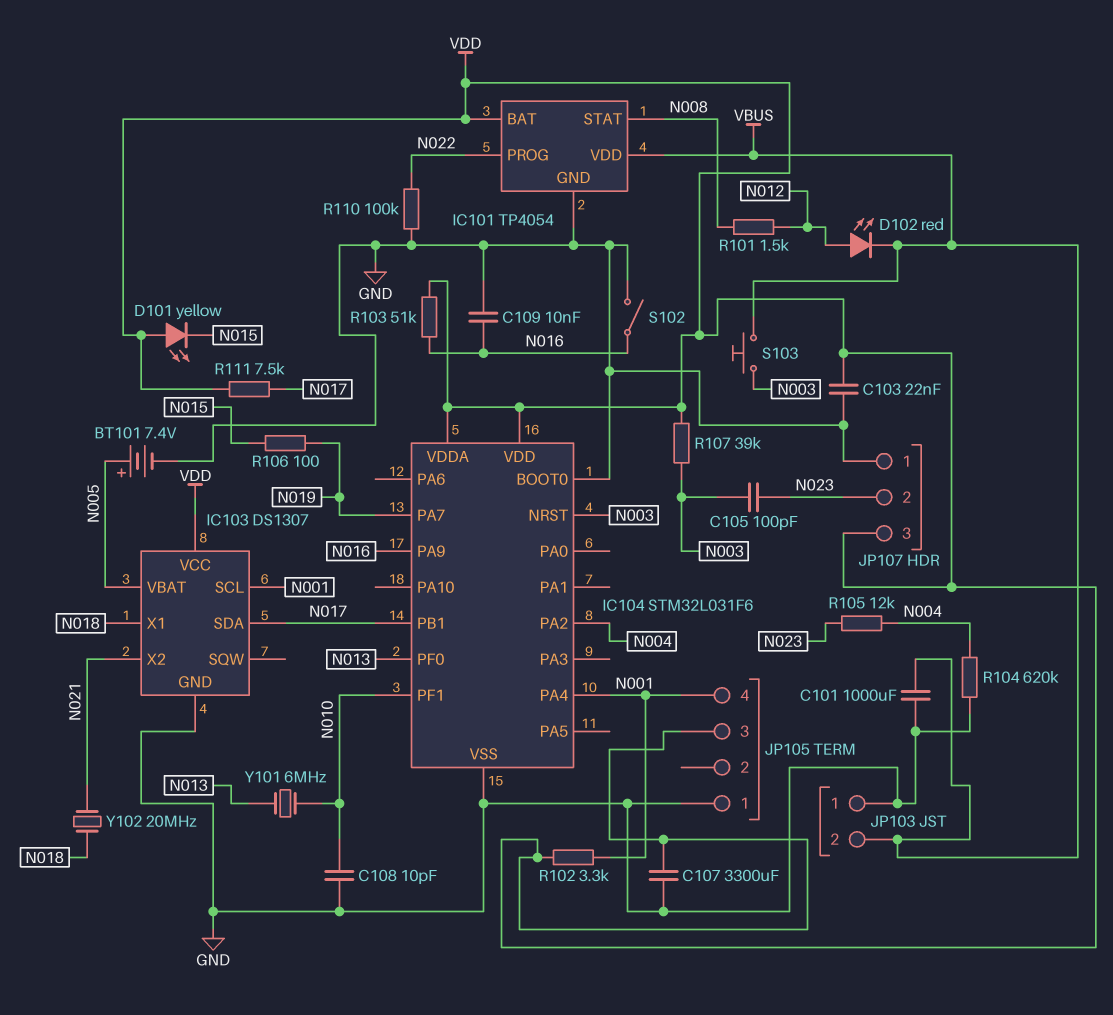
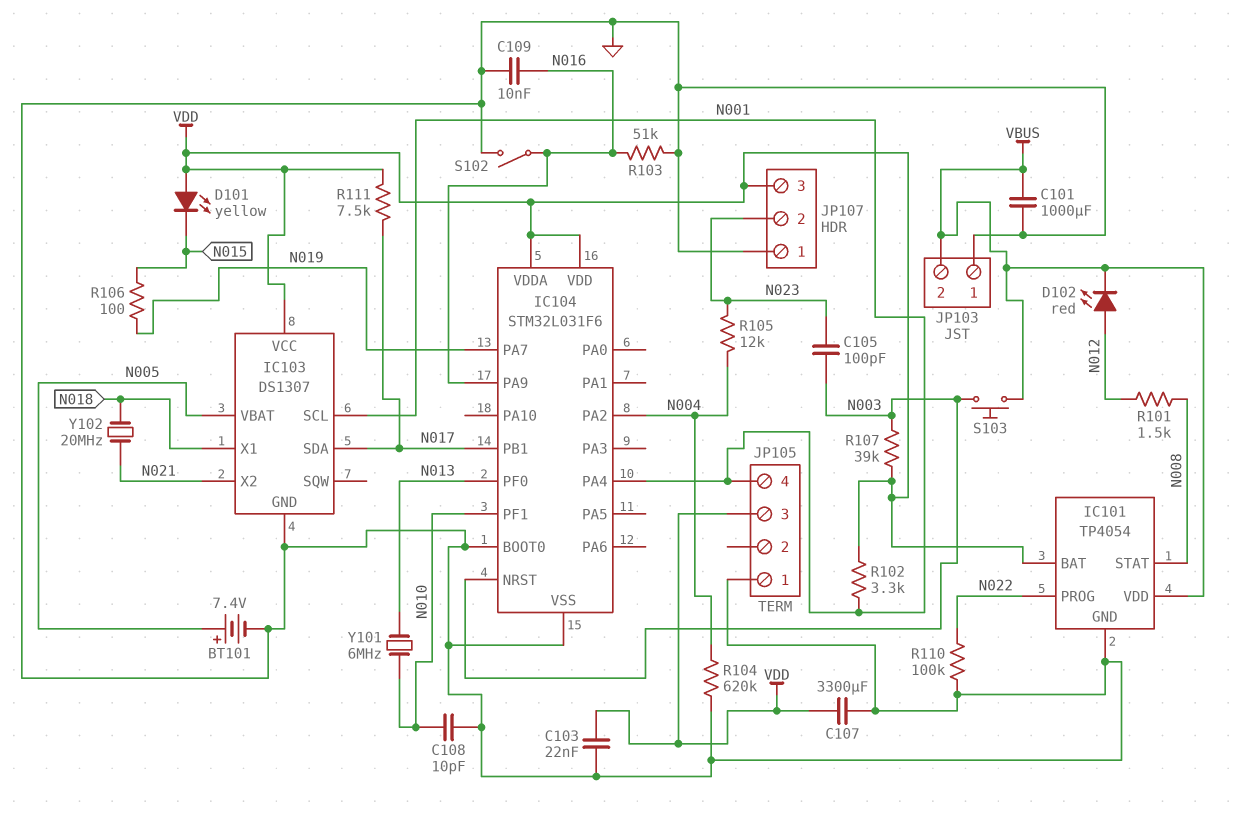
R103: 51k (N016, VDD) -> 51k (GND, N016)

